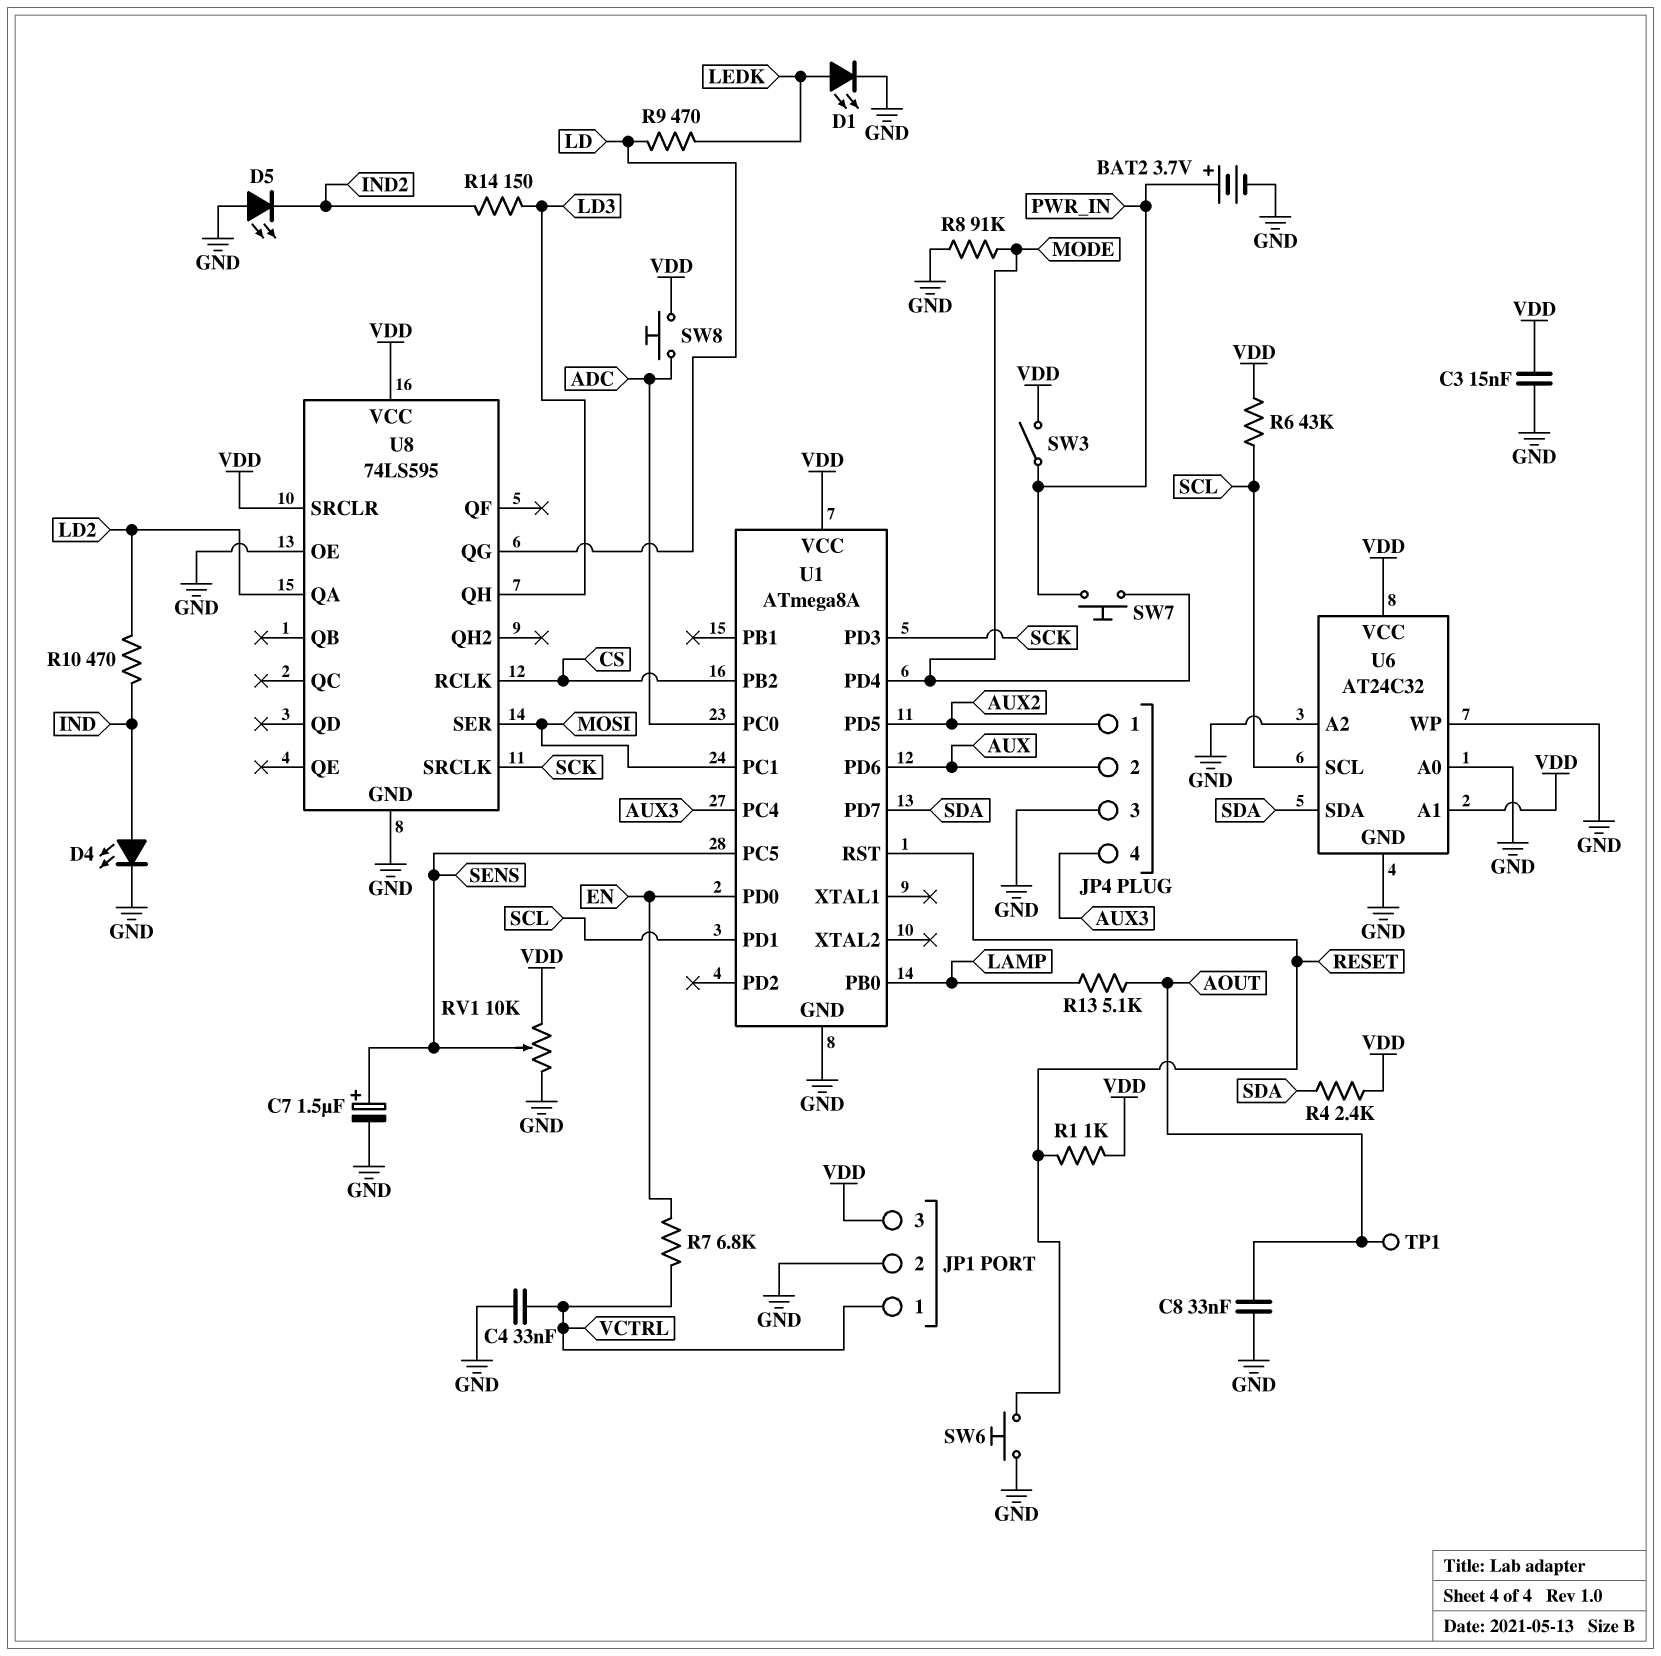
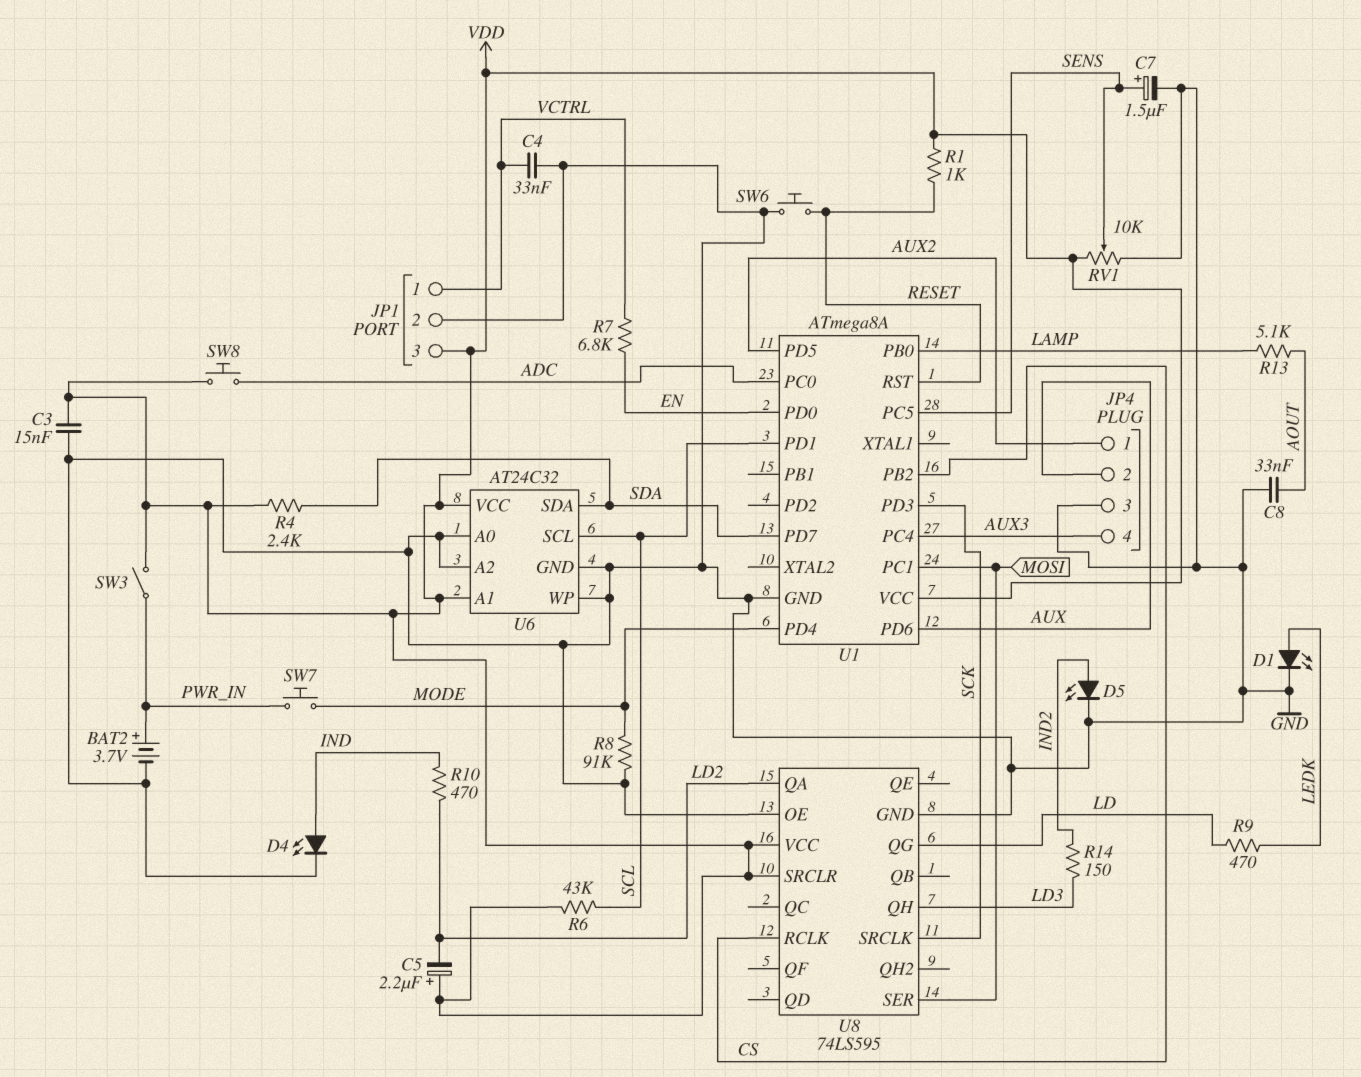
C5: none -> 2.2uF (plus VDD, minus LD2)
D5: LED (A GND, K IND2) -> LED (A IND2, K GND)
TP1: test point (AOUT) -> none

